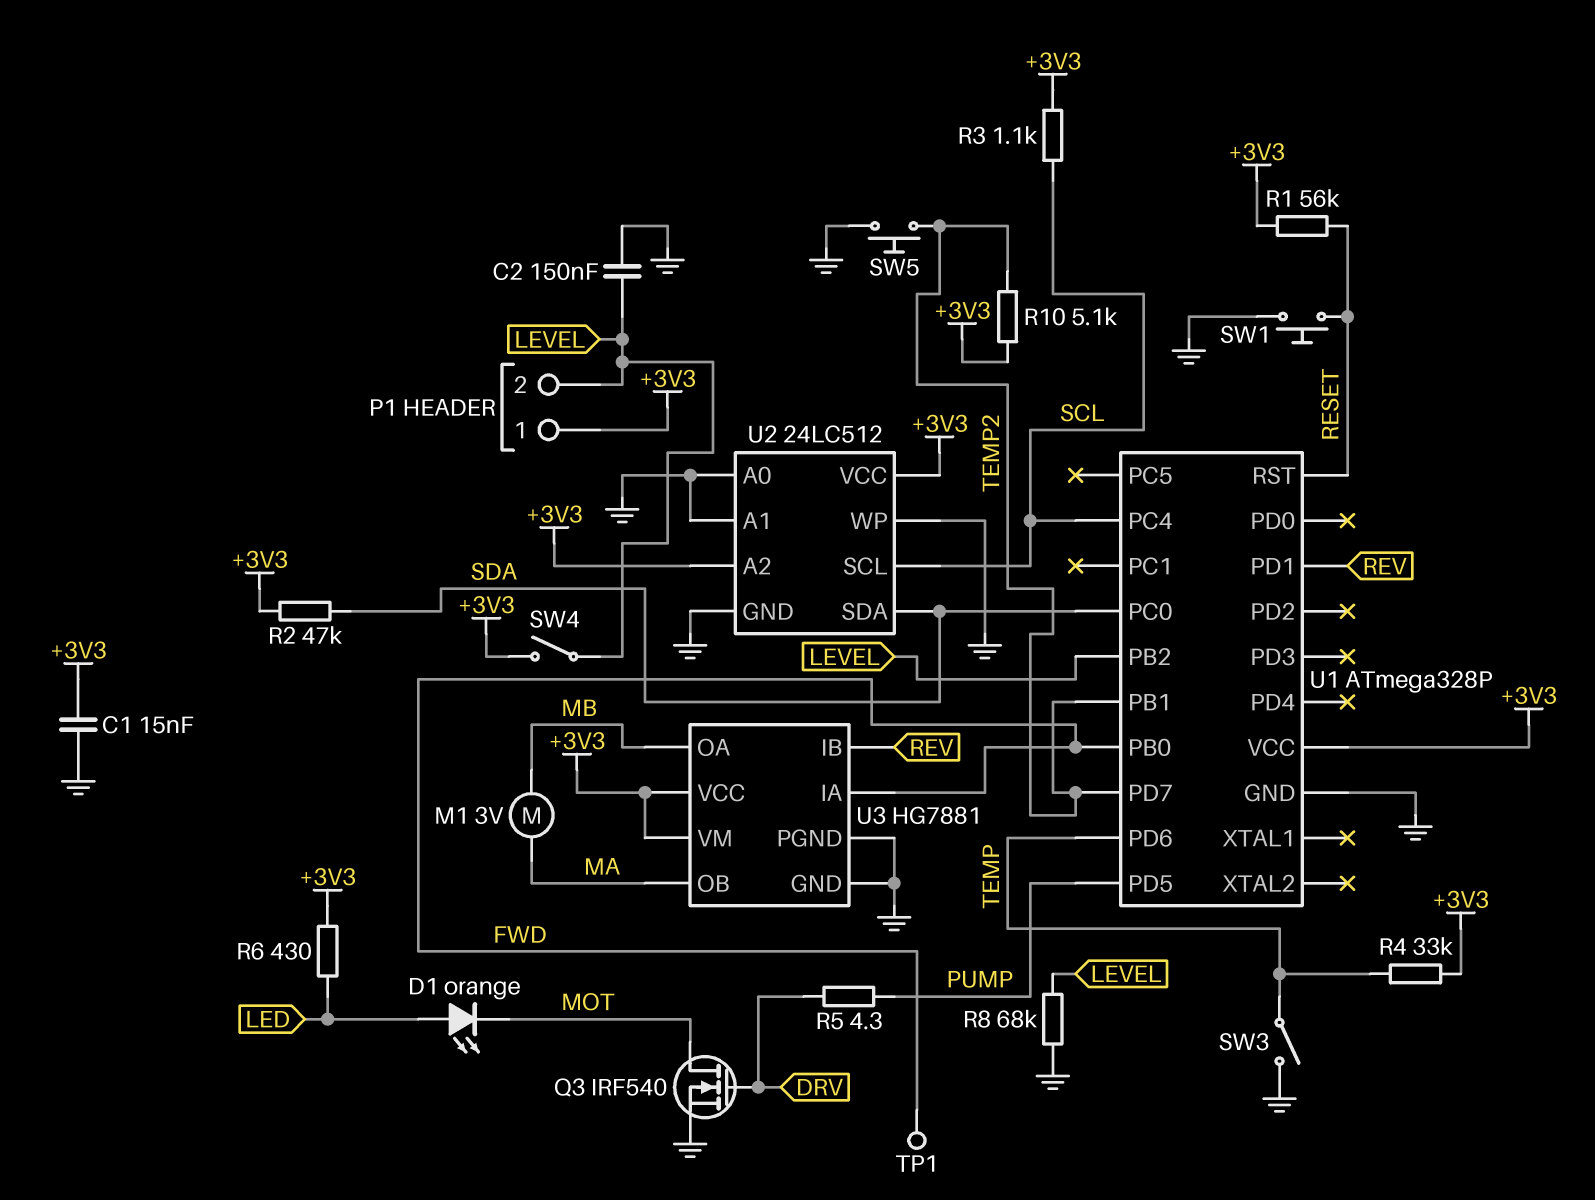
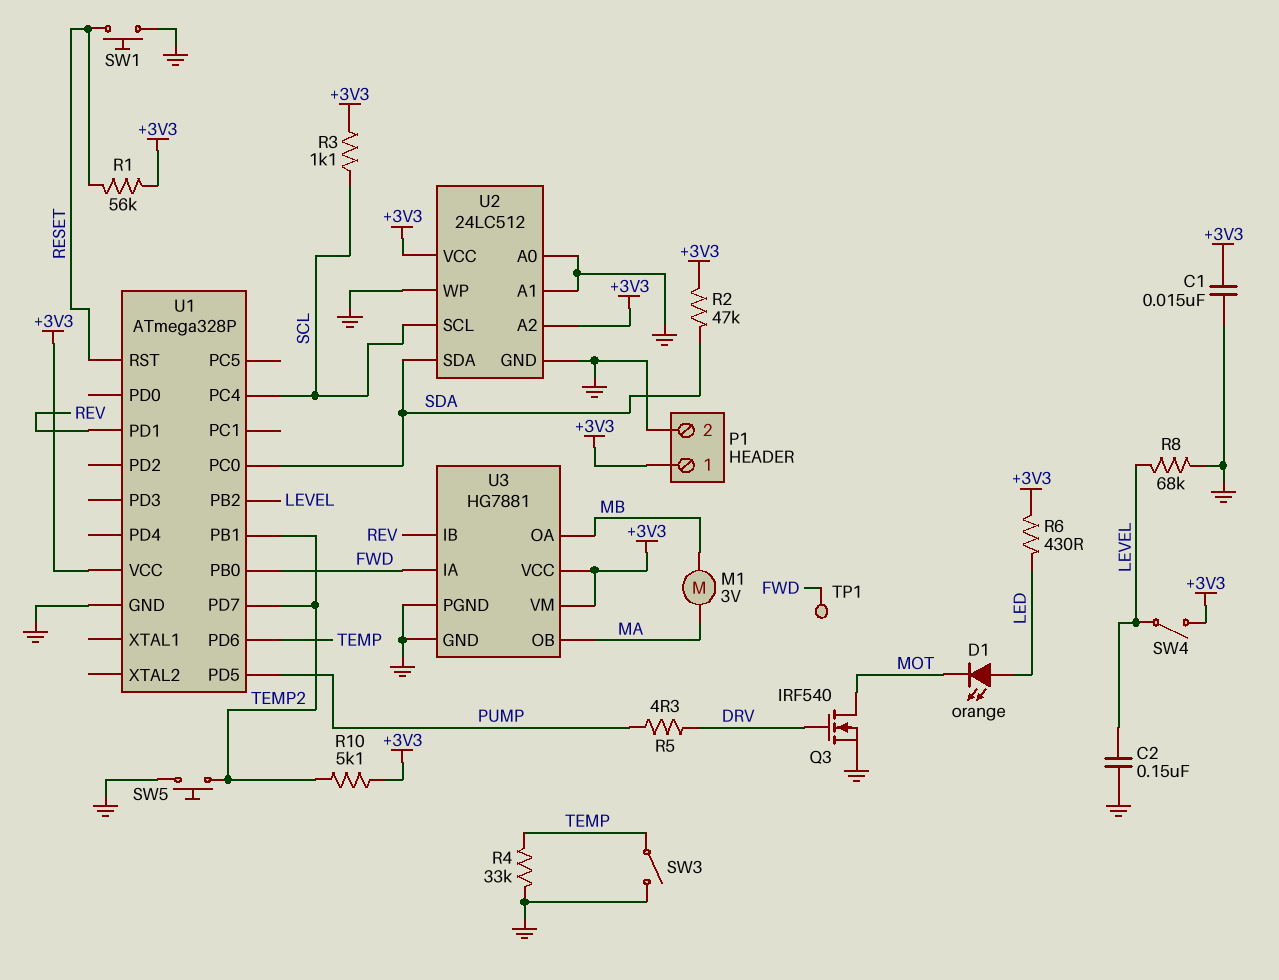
P1 pin 2: LEVEL -> GND
R4: 33k (+3V3, TEMP) -> 33k (GND, TEMP)

